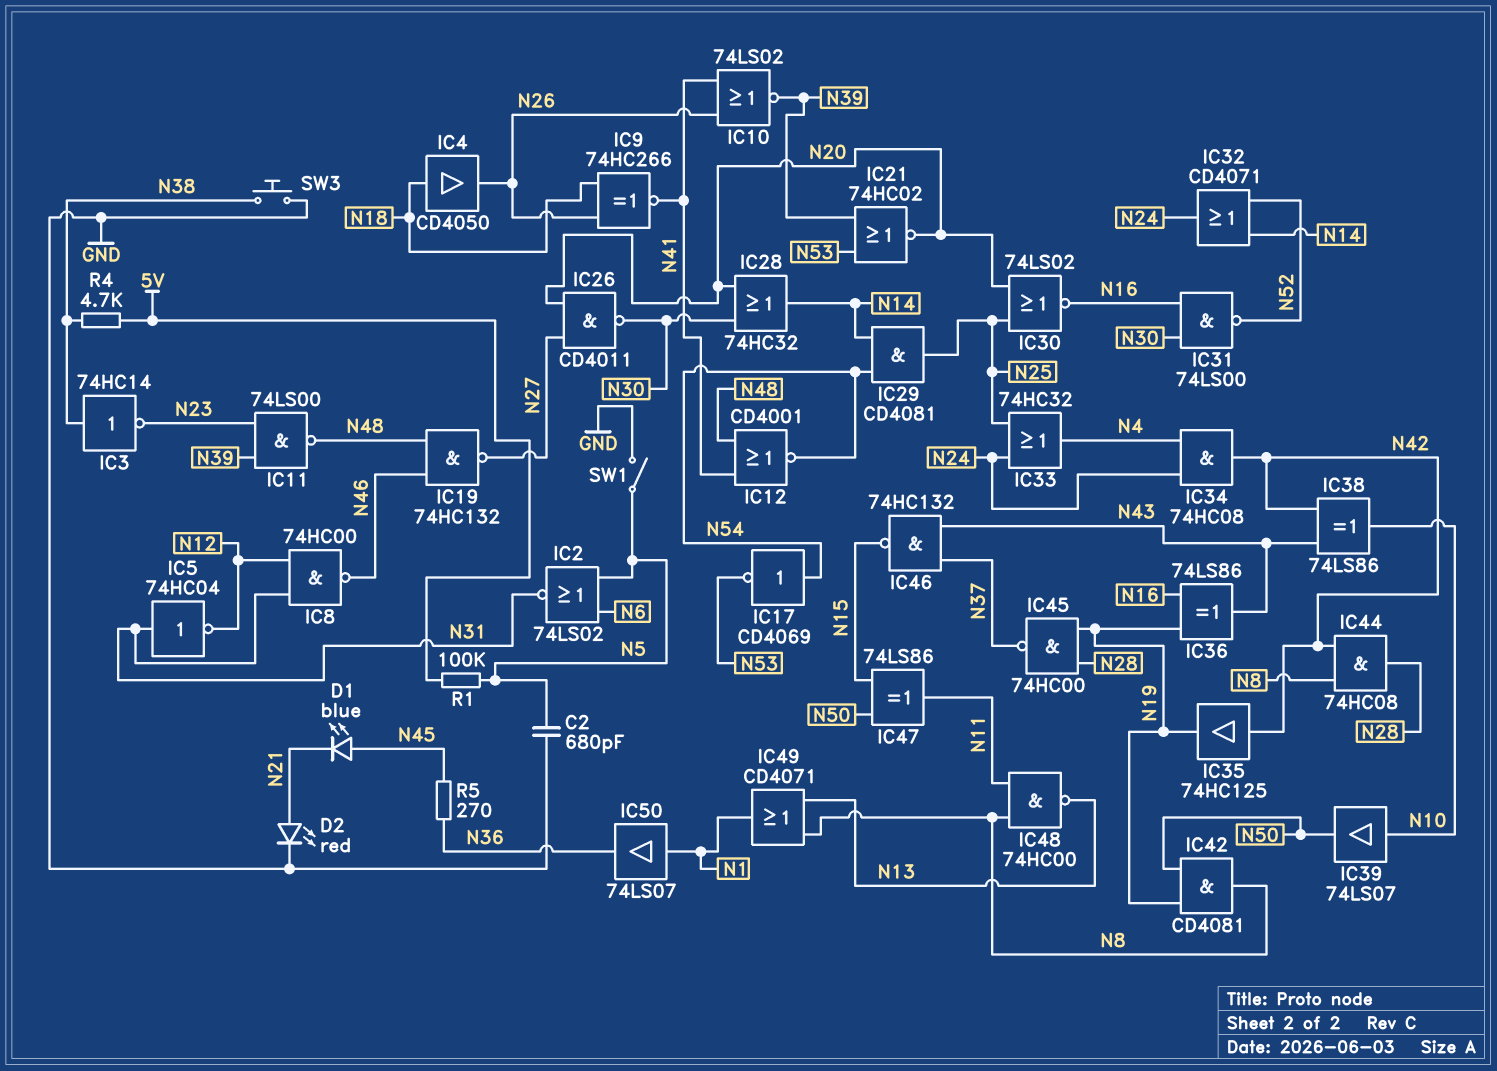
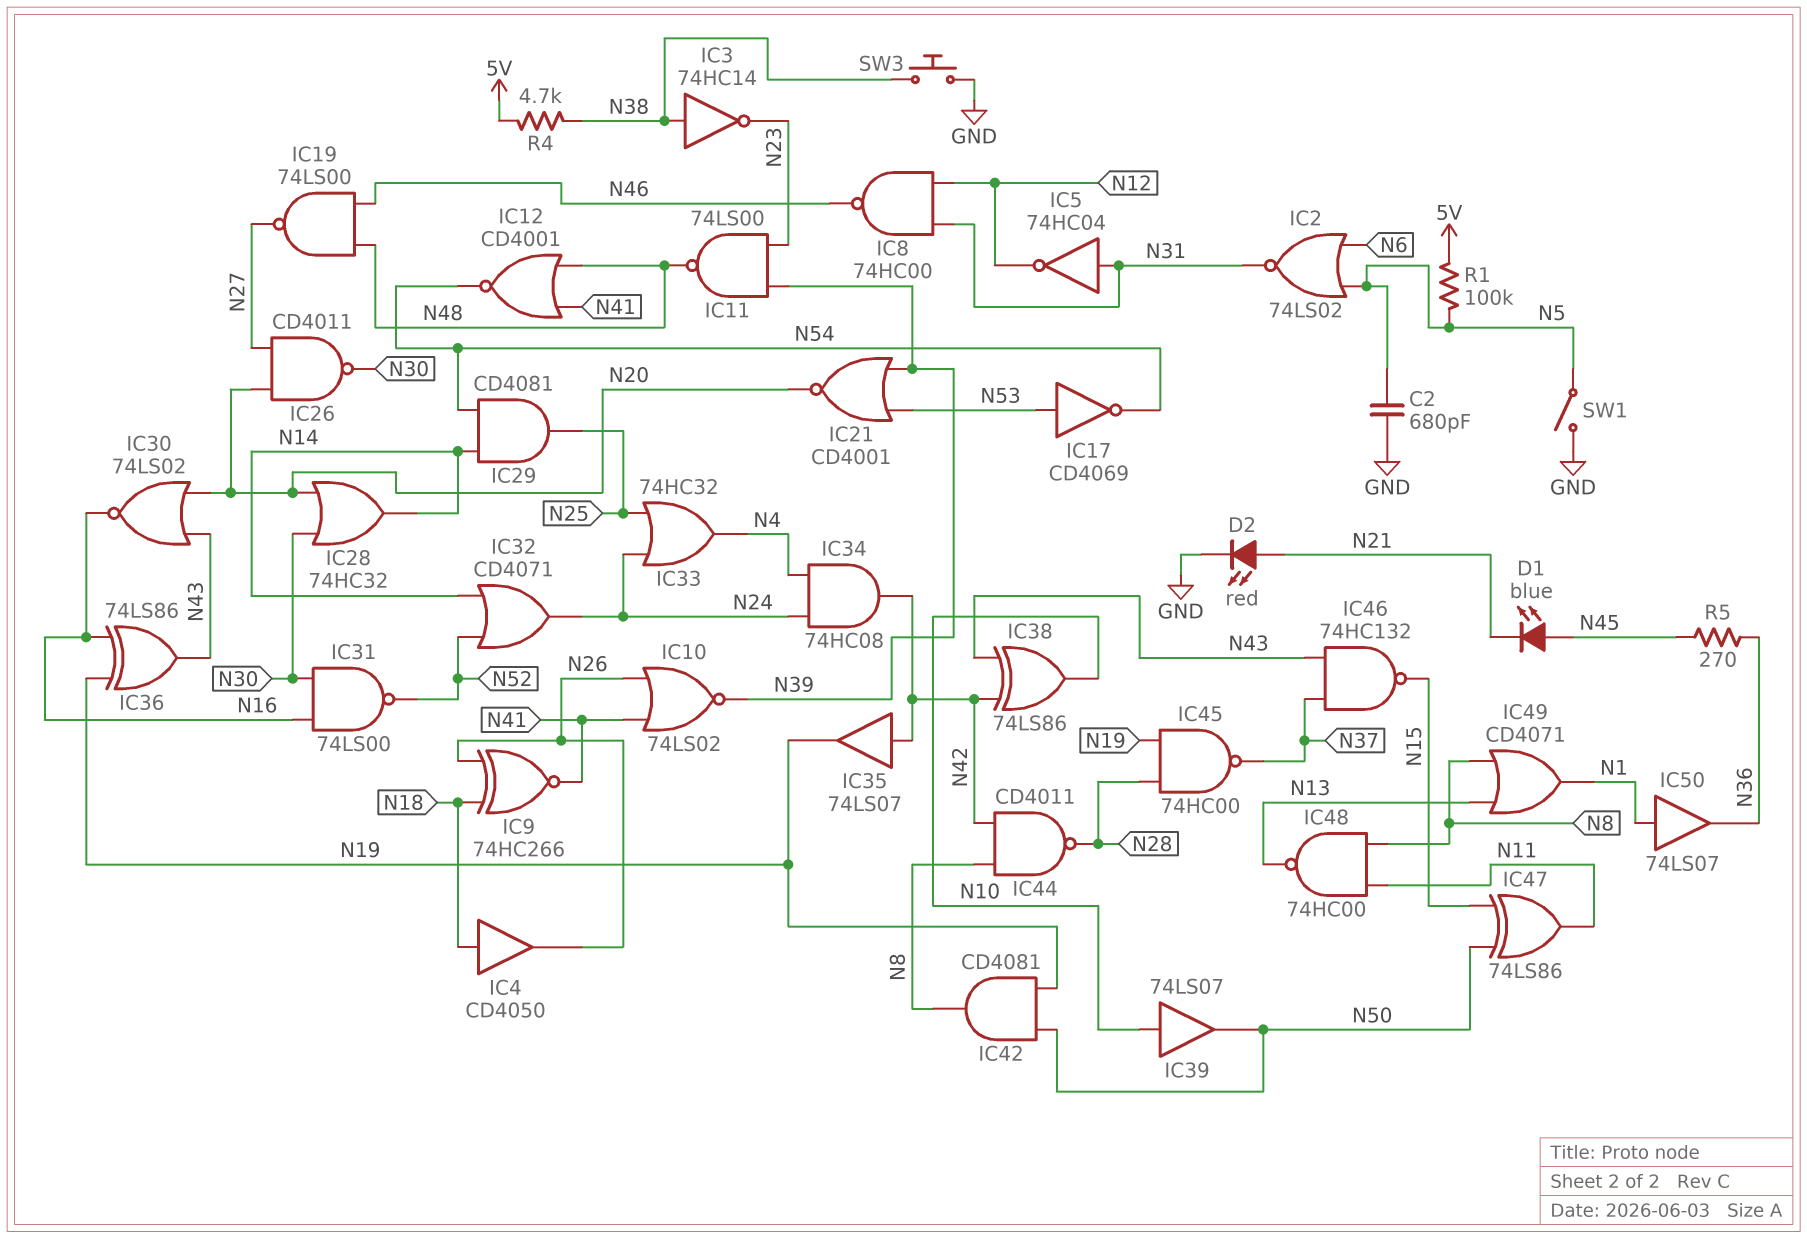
IC17: NOT CD4069 (in N54, out N53) -> NOT CD4069 (in N53, out N54)
IC19: NAND 74HC132 (in N46, in N48, out N27) -> NAND 74LS00 (in N46, in N48, out N27)
IC21: NOR 74HC02 (in N39, in N53, out N20) -> NOR CD4001 (in N39, in N53, out N20)
IC30: NOR 74LS02 (in N20, in N25, out N16) -> NOR 74LS02 (in N20, in N43, out N16)
IC35: buffer 74HC125 (in N42, out N19) -> buffer 74LS07 (in N42, out N19)
IC44: AND 74HC08 (in N8, in N42, out N28) -> NAND CD4011 (in N8, in N42, out N28)

